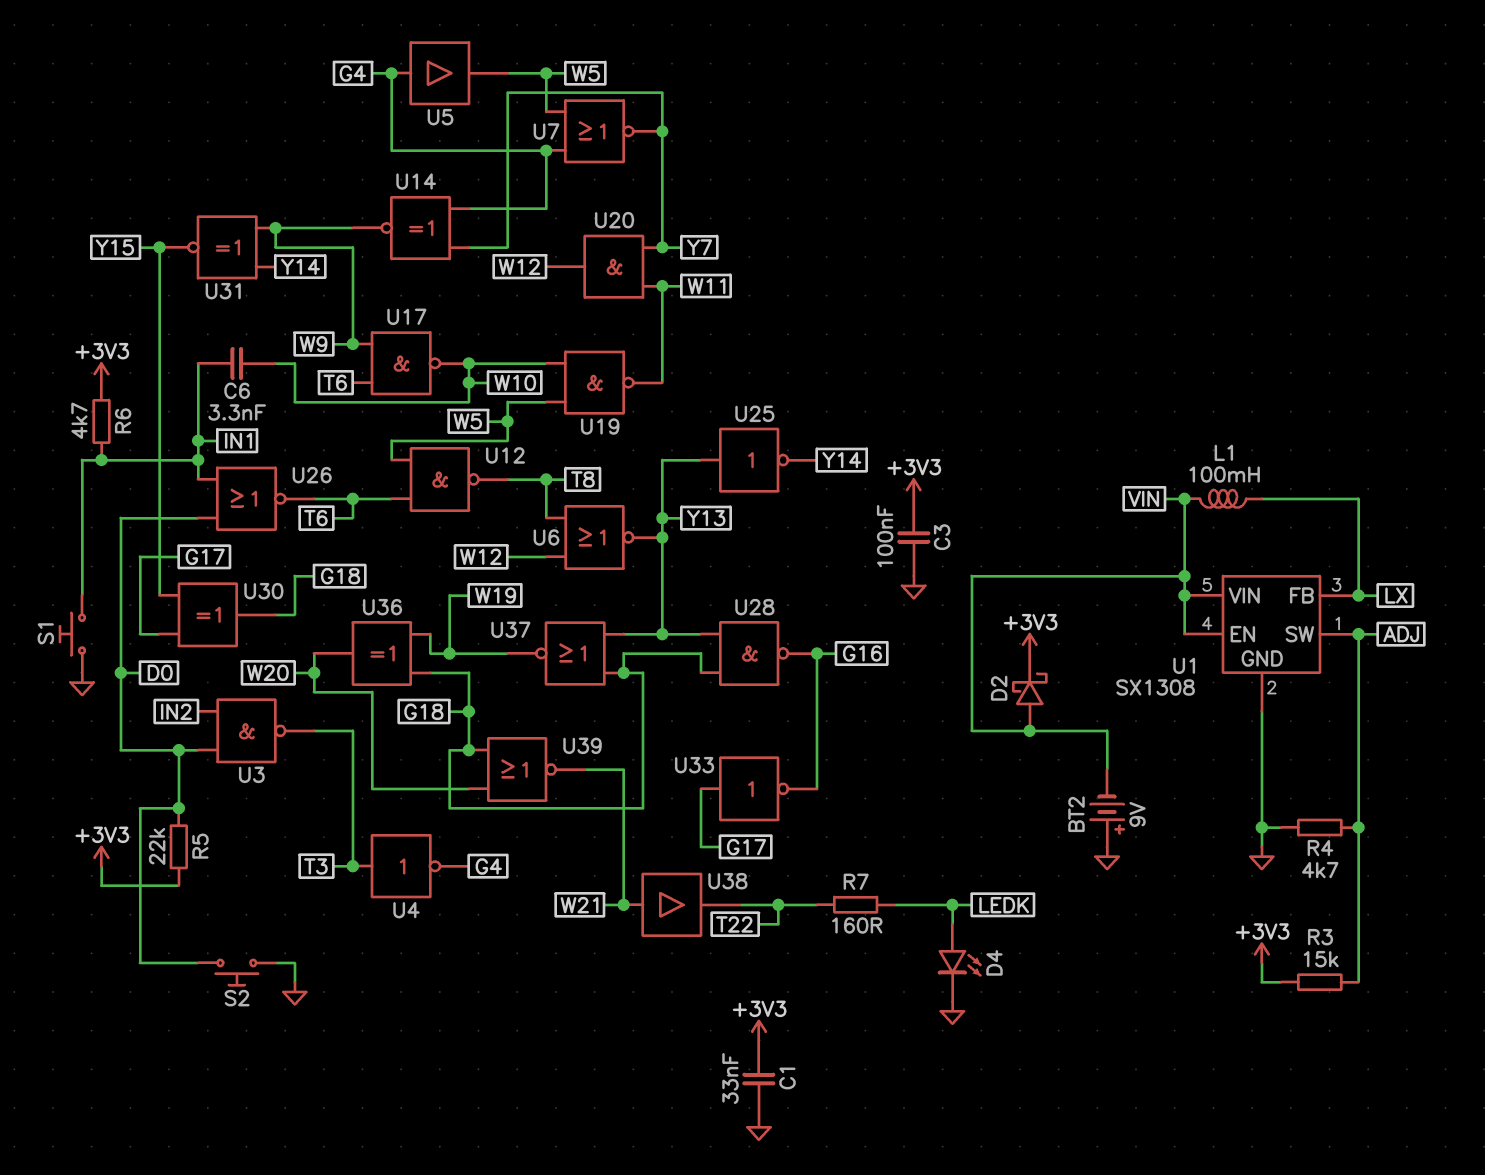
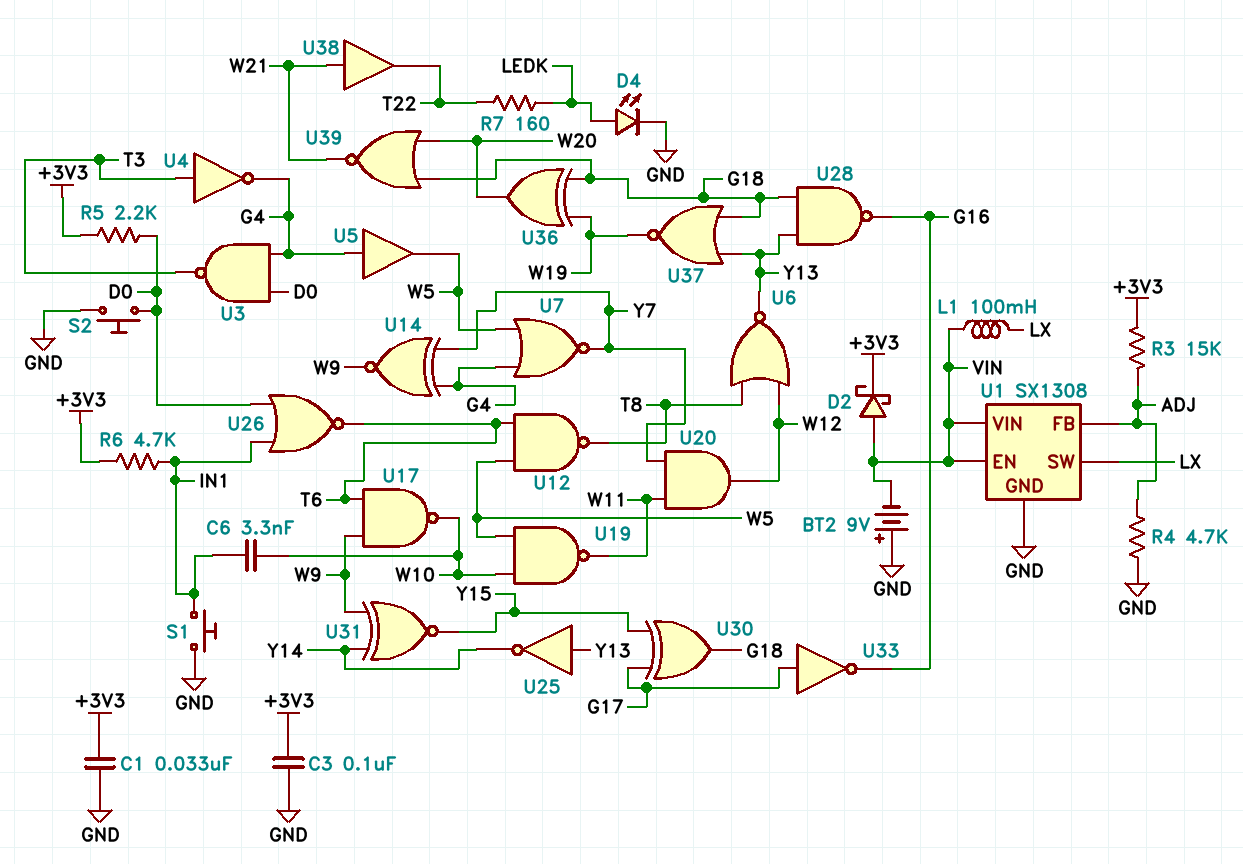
R5: 22k (+3V3, D0) -> 2.2k (+3V3, D0)
U1 pin FB: LX -> ADJ
U1 pin SW: ADJ -> LX
U3: NAND (in D0, in IN2, out T3) -> NAND (in D0, in G4, out T3)

